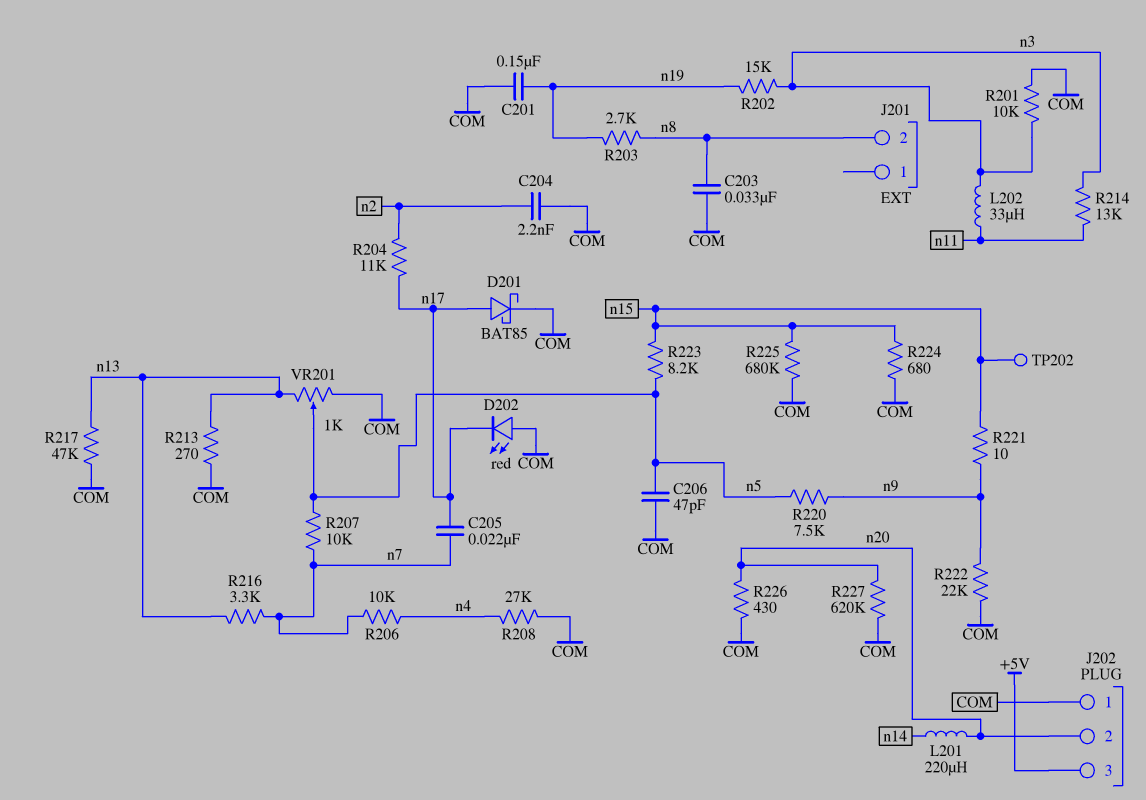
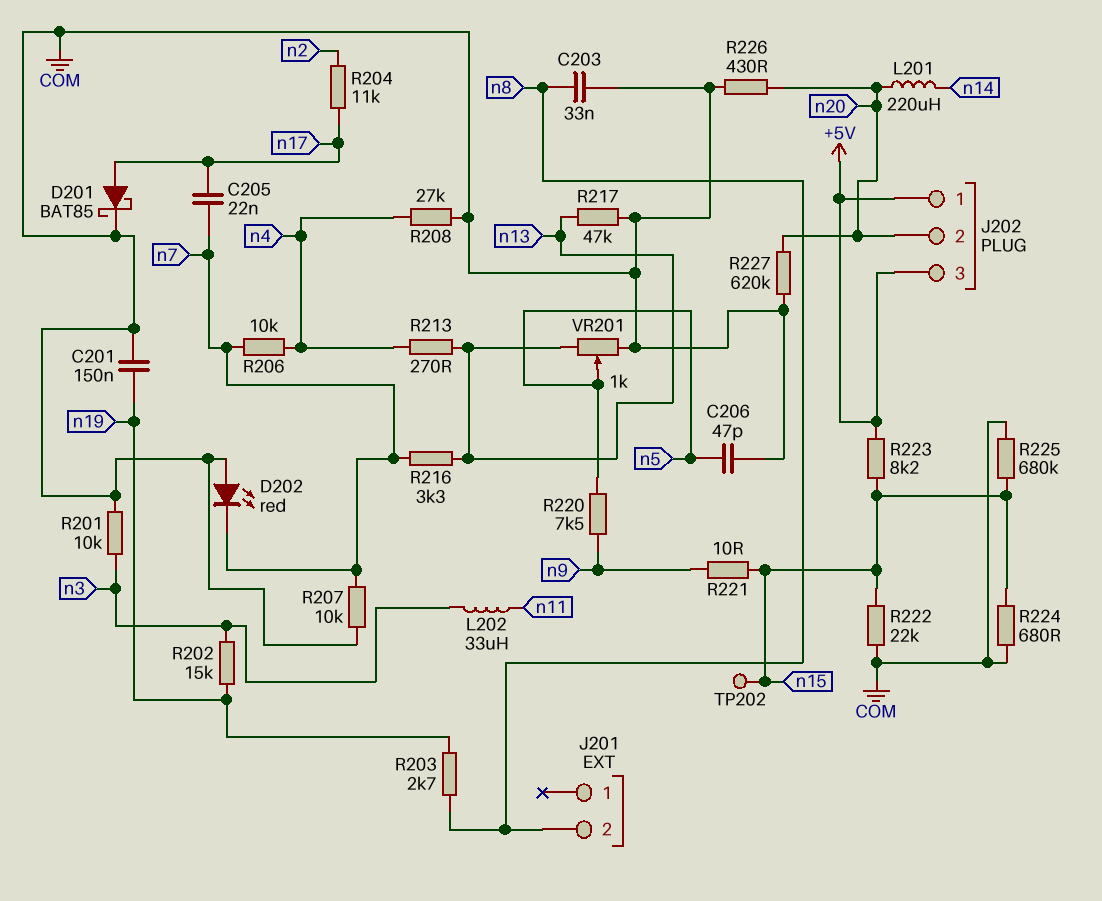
C204: 2.2nF (COM, n2) -> none
D202: LED red (A COM, K n17) -> LED red (A COM, K n7)
J202 pin 1: COM -> +5V
R207: 10k (n5, n7) -> 10k (COM, n7)
R213: 270 (COM, n13) -> 270 (n4, n13)
R214: 13k (n3, n11) -> none
R222: 22k (COM, n9) -> 22k (COM, n15)
R223: 8.2k (n5, n15) -> 8.2k (+5V, n15)

